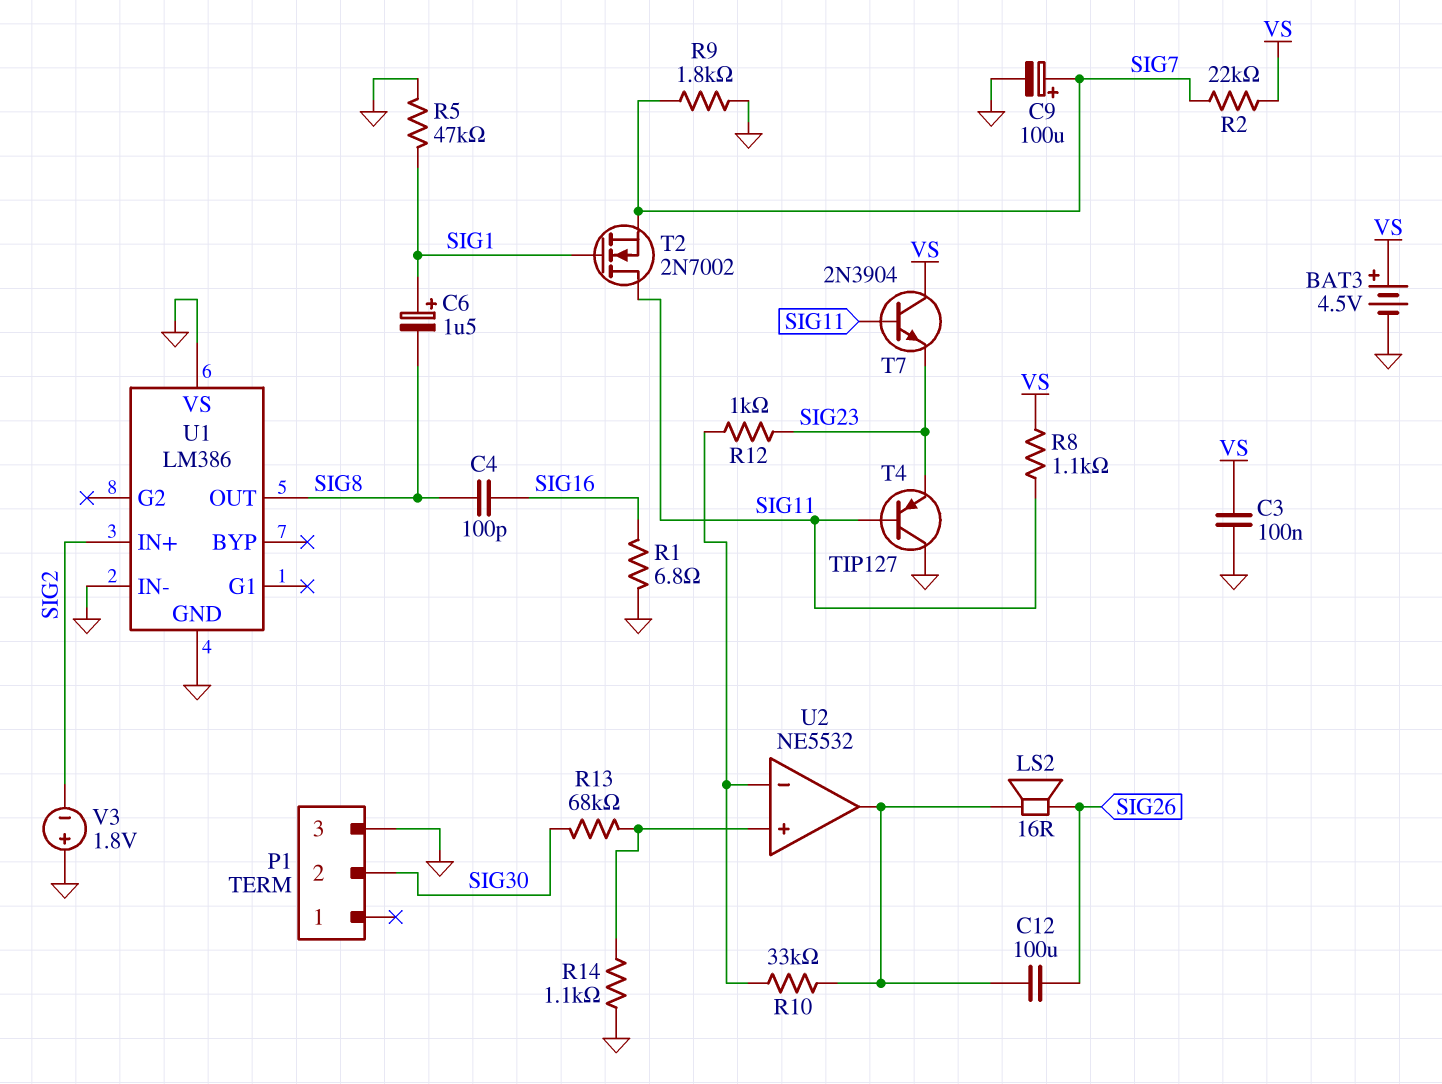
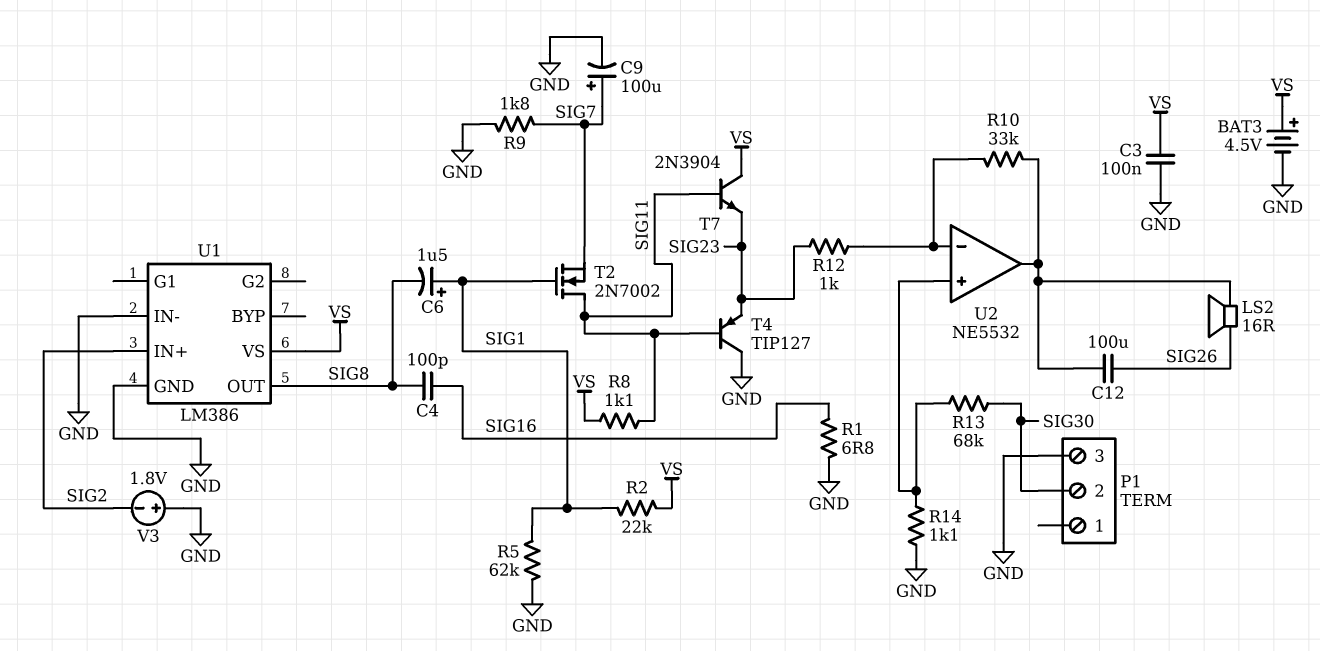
R2: 22k (SIG7, VS) -> 22k (SIG1, VS)
R5: 47k (GND, SIG1) -> 62k (GND, SIG1)
U1 pin VS: GND -> VS

